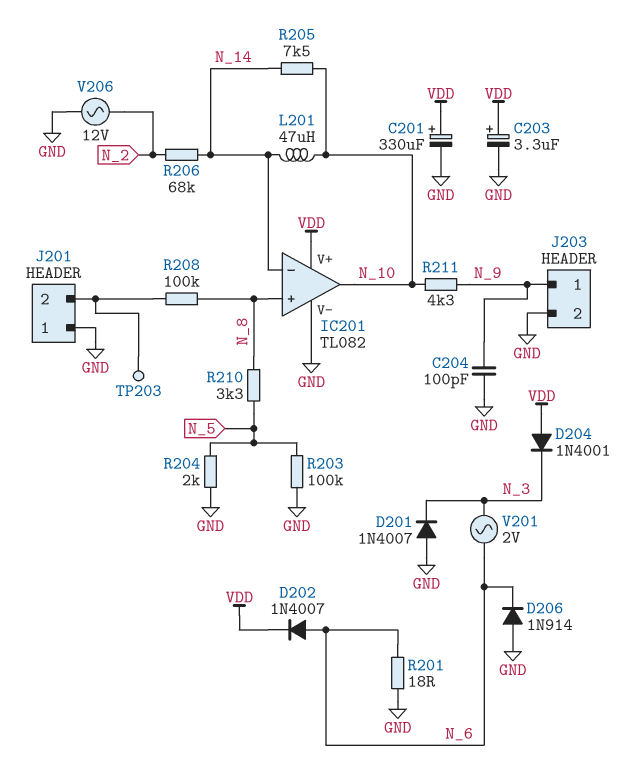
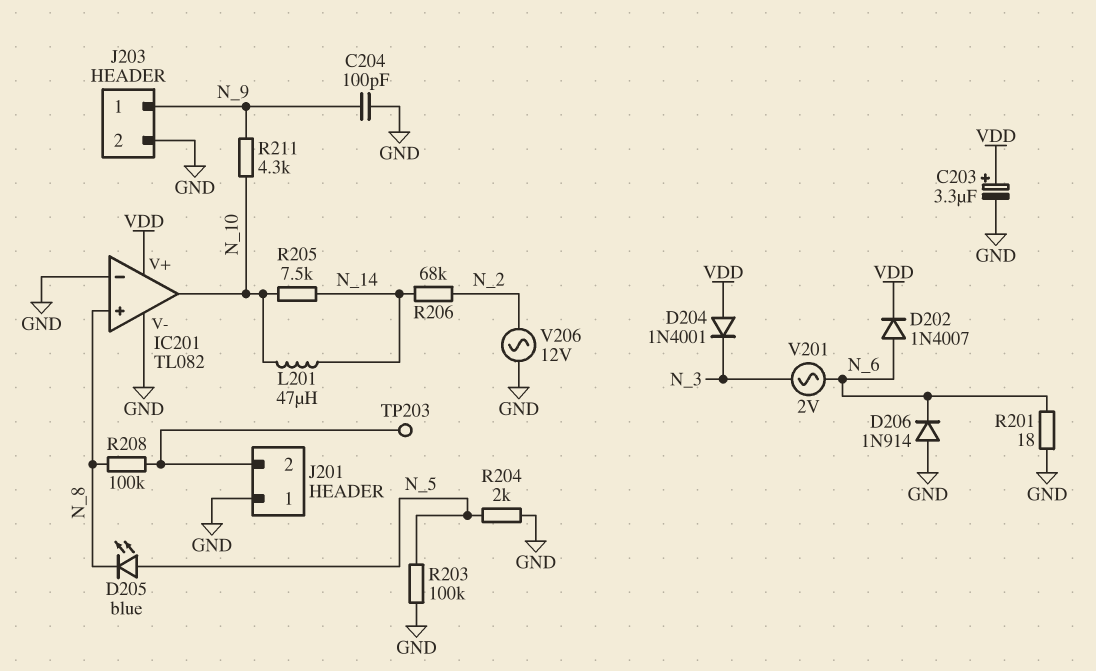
C201: 330uF (plus VDD, minus GND) -> none
D201: diode 1N4007 (A GND, K N_3) -> none
D205: none -> LED blue (A N_5, K N_8)
IC201 pin in-: N_14 -> GND
R210: 3.3k (N_5, N_8) -> none

